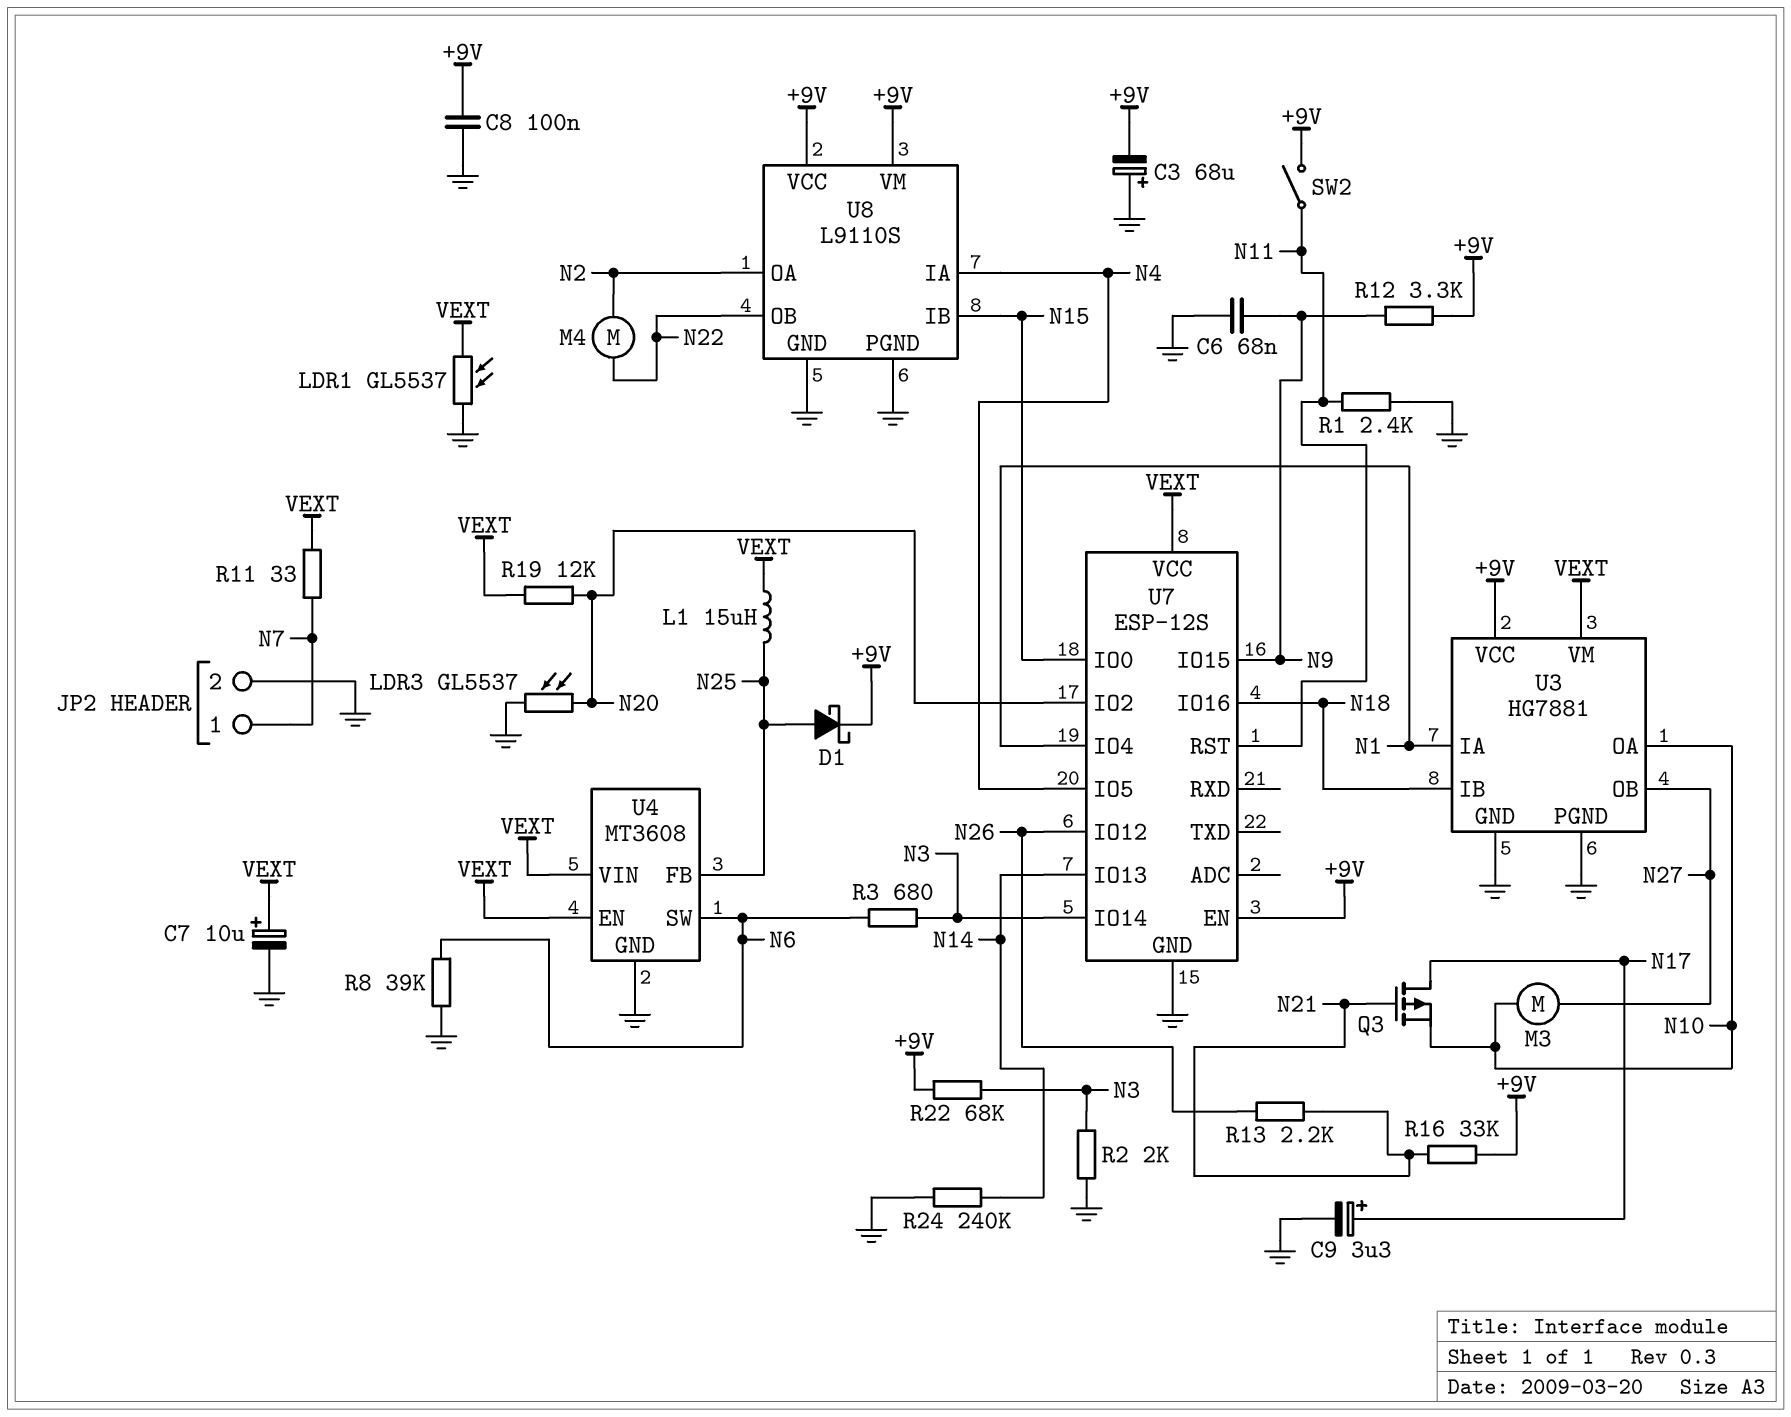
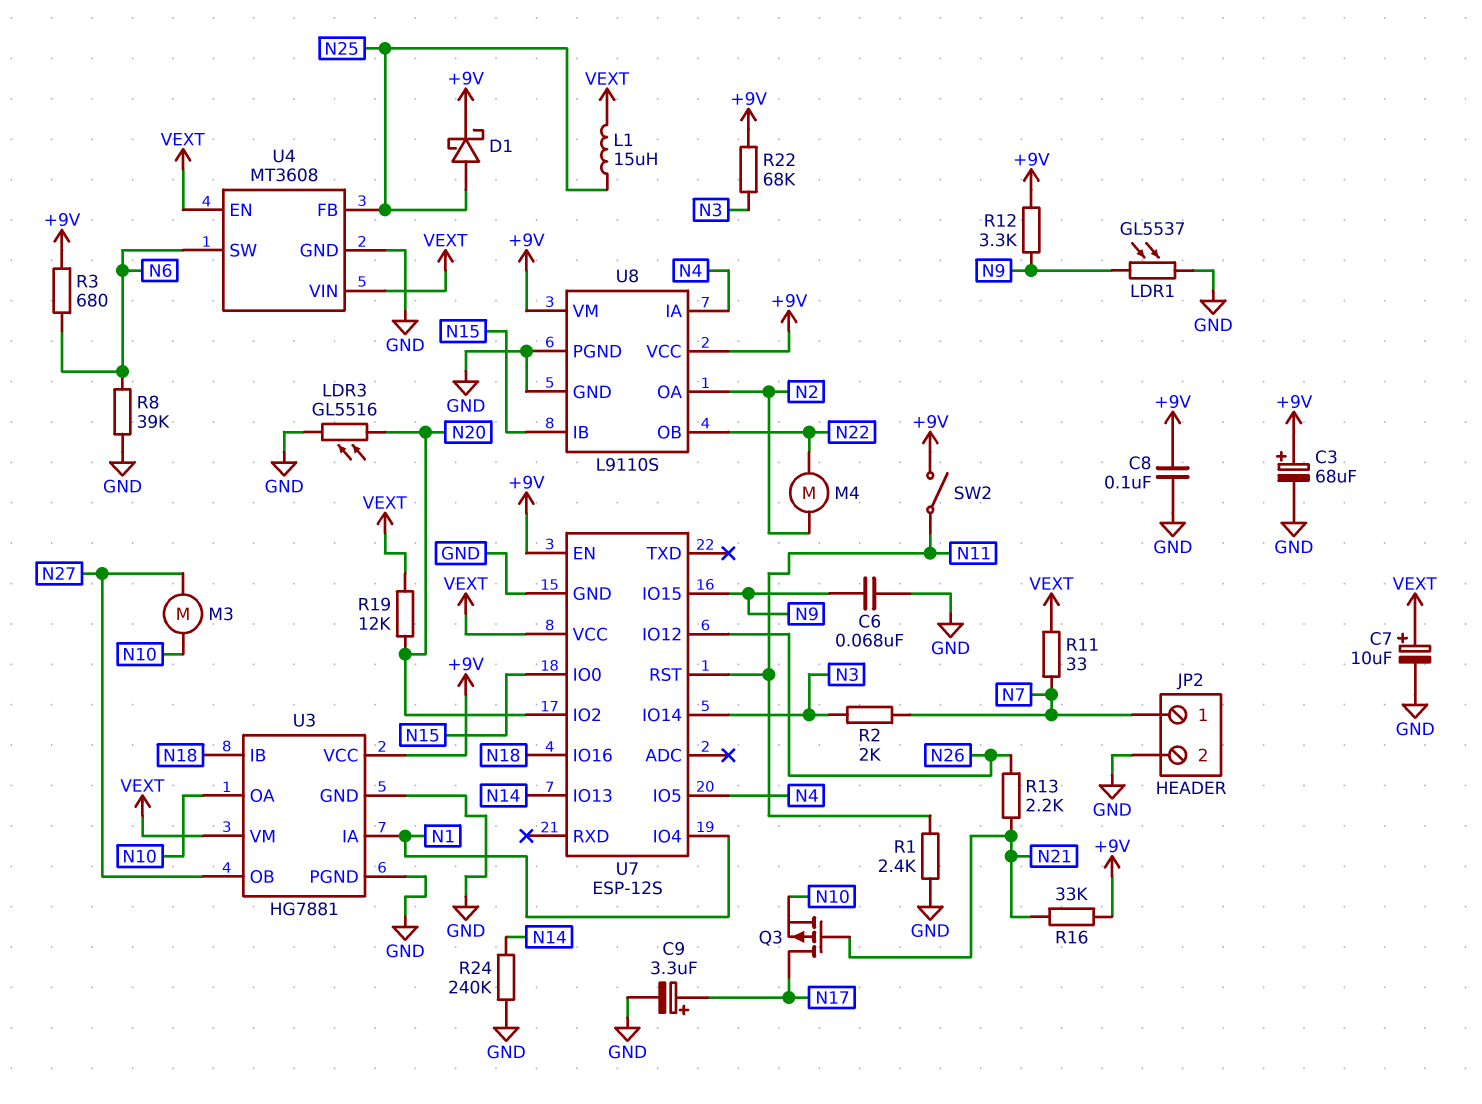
C3: 68uF (plus GND, minus +9V) -> 68uF (plus +9V, minus GND)
LDR1: GL5537 (GND, VEXT) -> GL5537 (GND, N9)
LDR3: GL5537 (GND, N20) -> GL5516 (GND, N20)
R2: 2k (GND, N3) -> 2k (N3, N7)
R3: 680 (N3, N6) -> 680 (+9V, N6)

